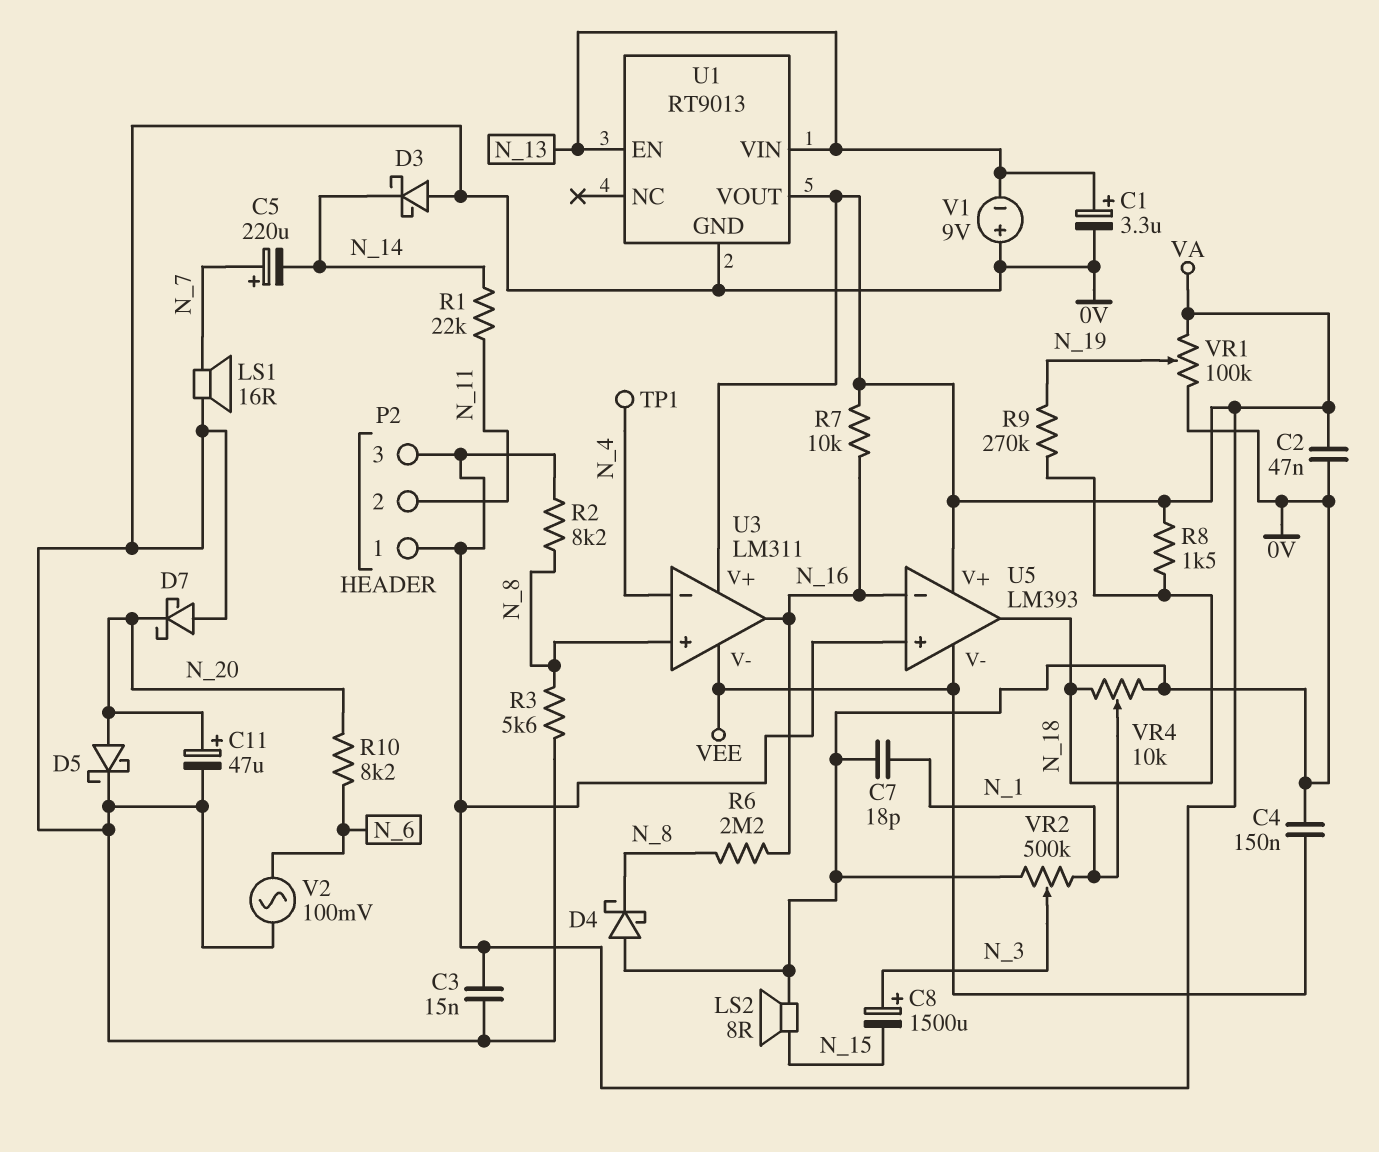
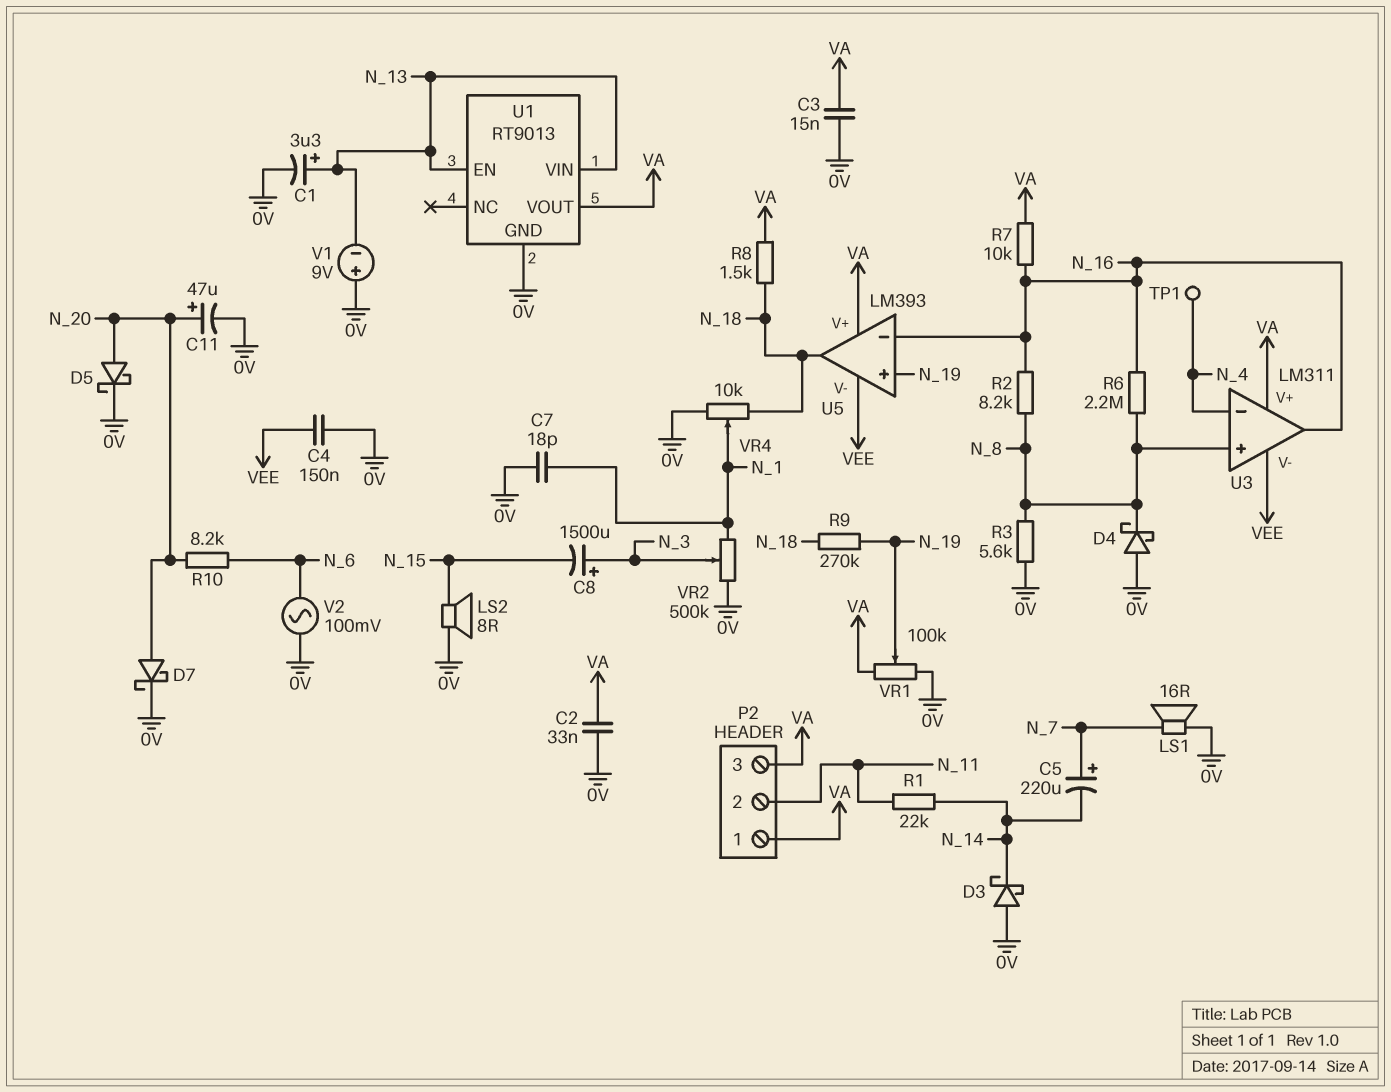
C2: 47nF (0V, VA) -> 33nF (0V, VA)
D7: schottky (A 0V, K N_20) -> schottky (A N_20, K 0V)
R2: 8.2k (N_8, VA) -> 8.2k (N_8, N_16)
U5 pin in+: VA -> N_19

